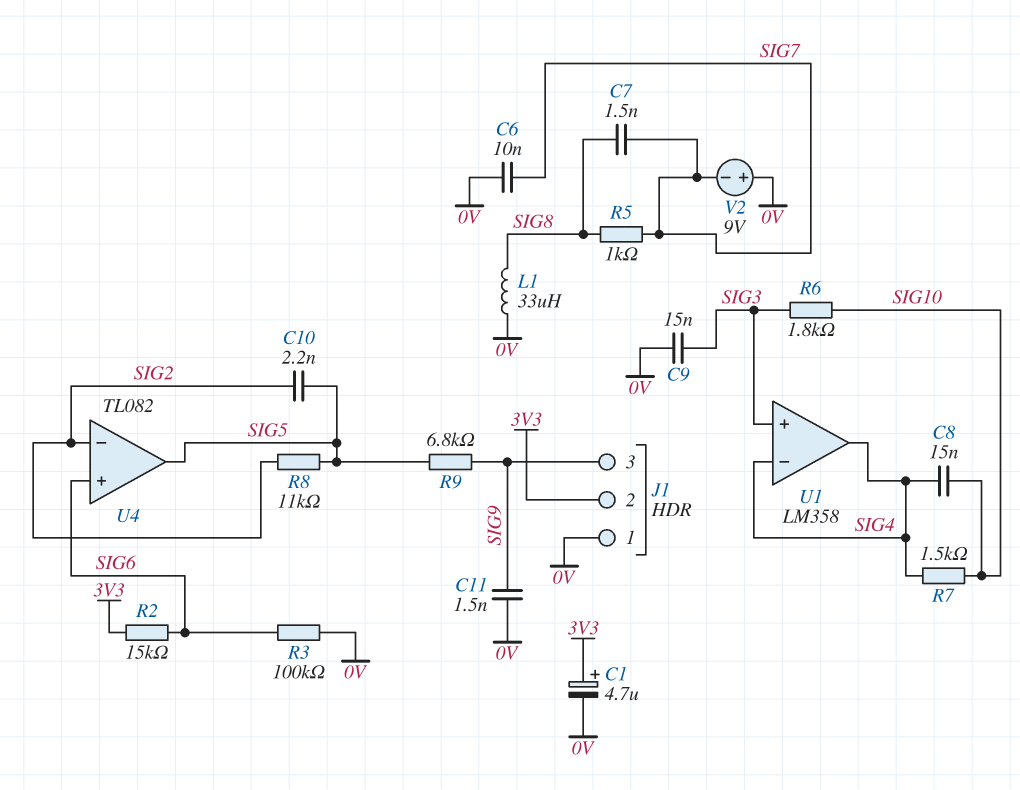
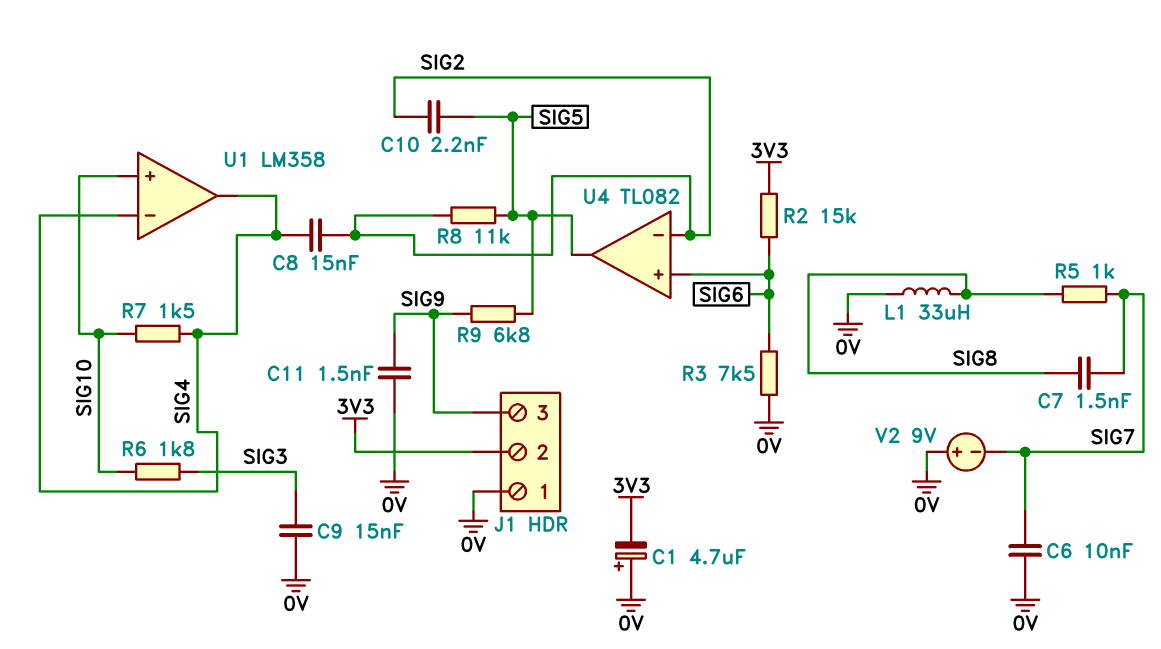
C1: 4.7uF (plus 3V3, minus 0V) -> 4.7uF (plus 0V, minus 3V3)
C8: 15nF (SIG4, SIG10) -> 15nF (SIG2, SIG4)
R3: 100k (0V, SIG6) -> 7.5k (0V, SIG6)
U1 pin in+: SIG3 -> SIG10

